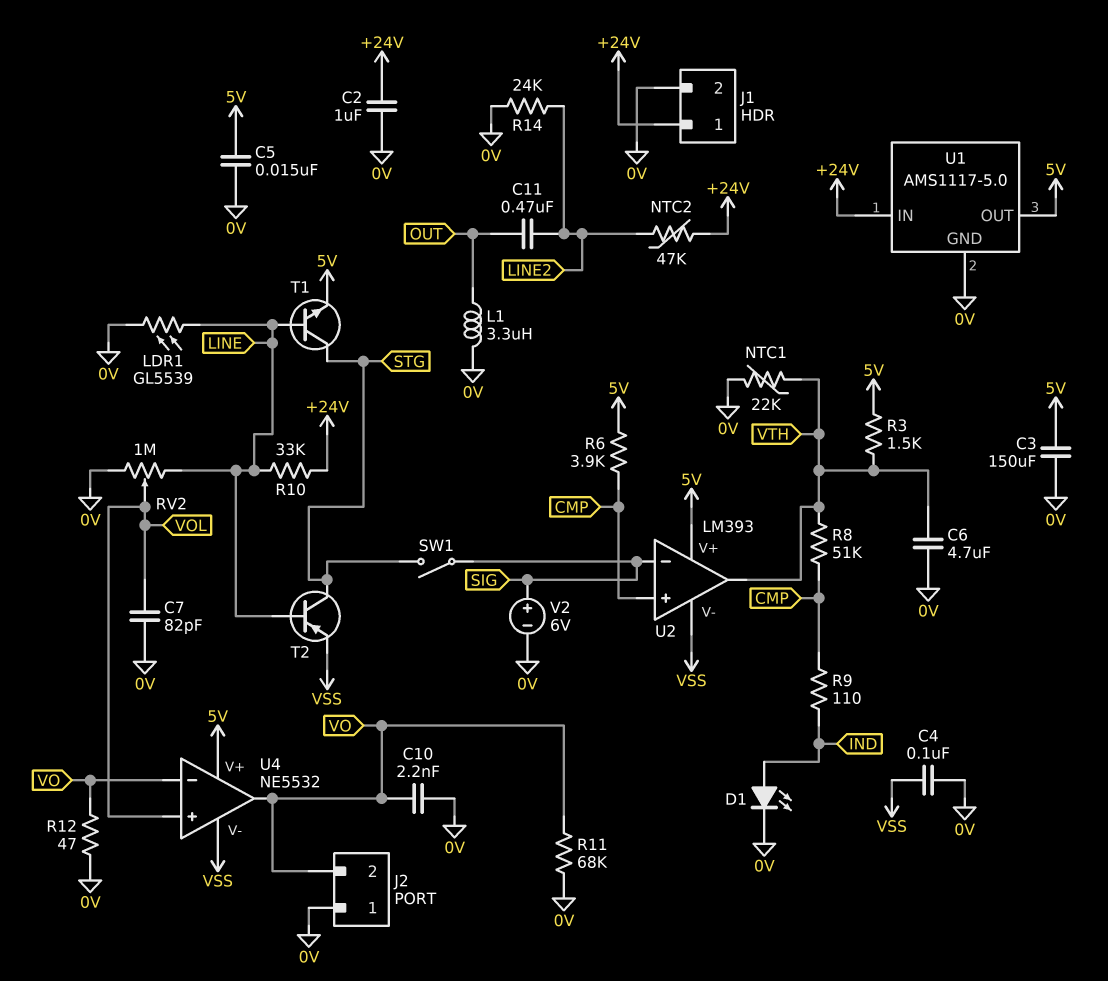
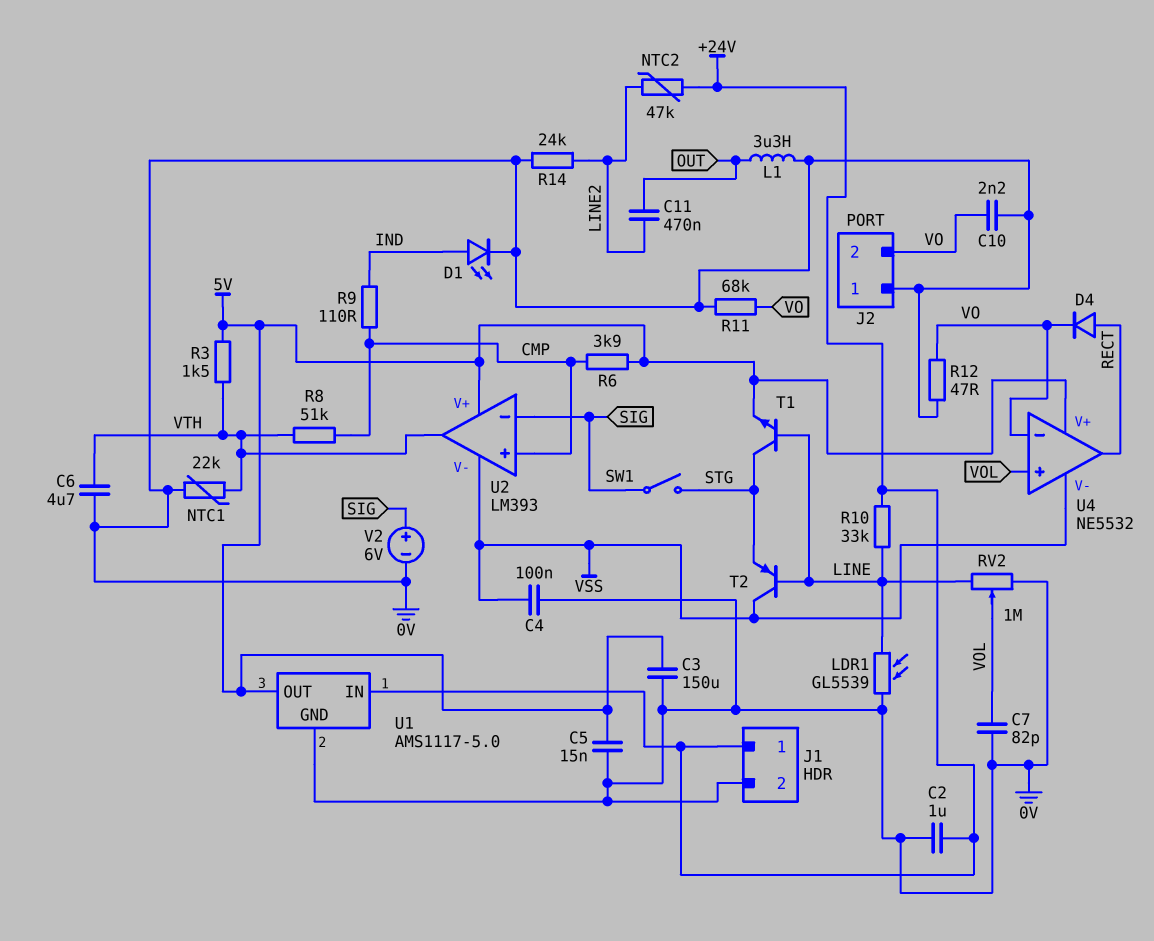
D4: none -> diode (A RECT, K VO)
T2: PNP (B LINE, C STG, E VSS) -> PNP (B LINE, C VSS, E STG)
U4 pin out: VO -> RECT

